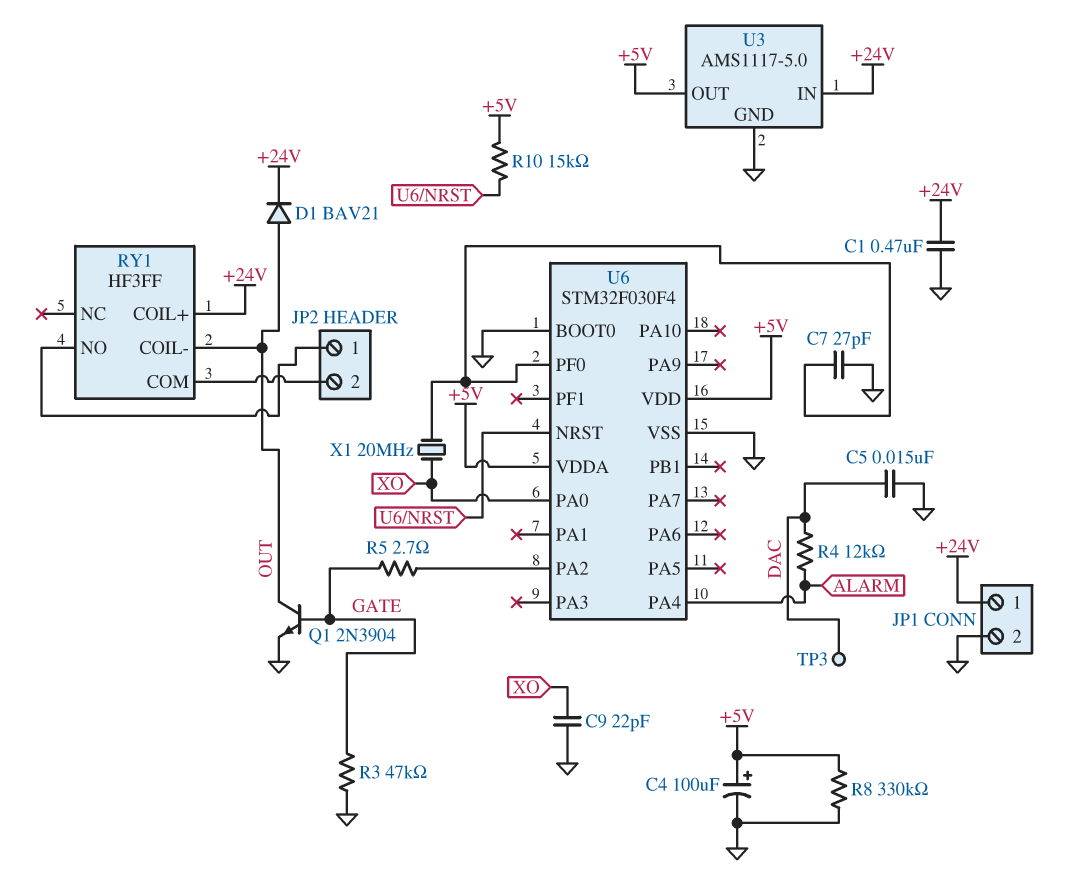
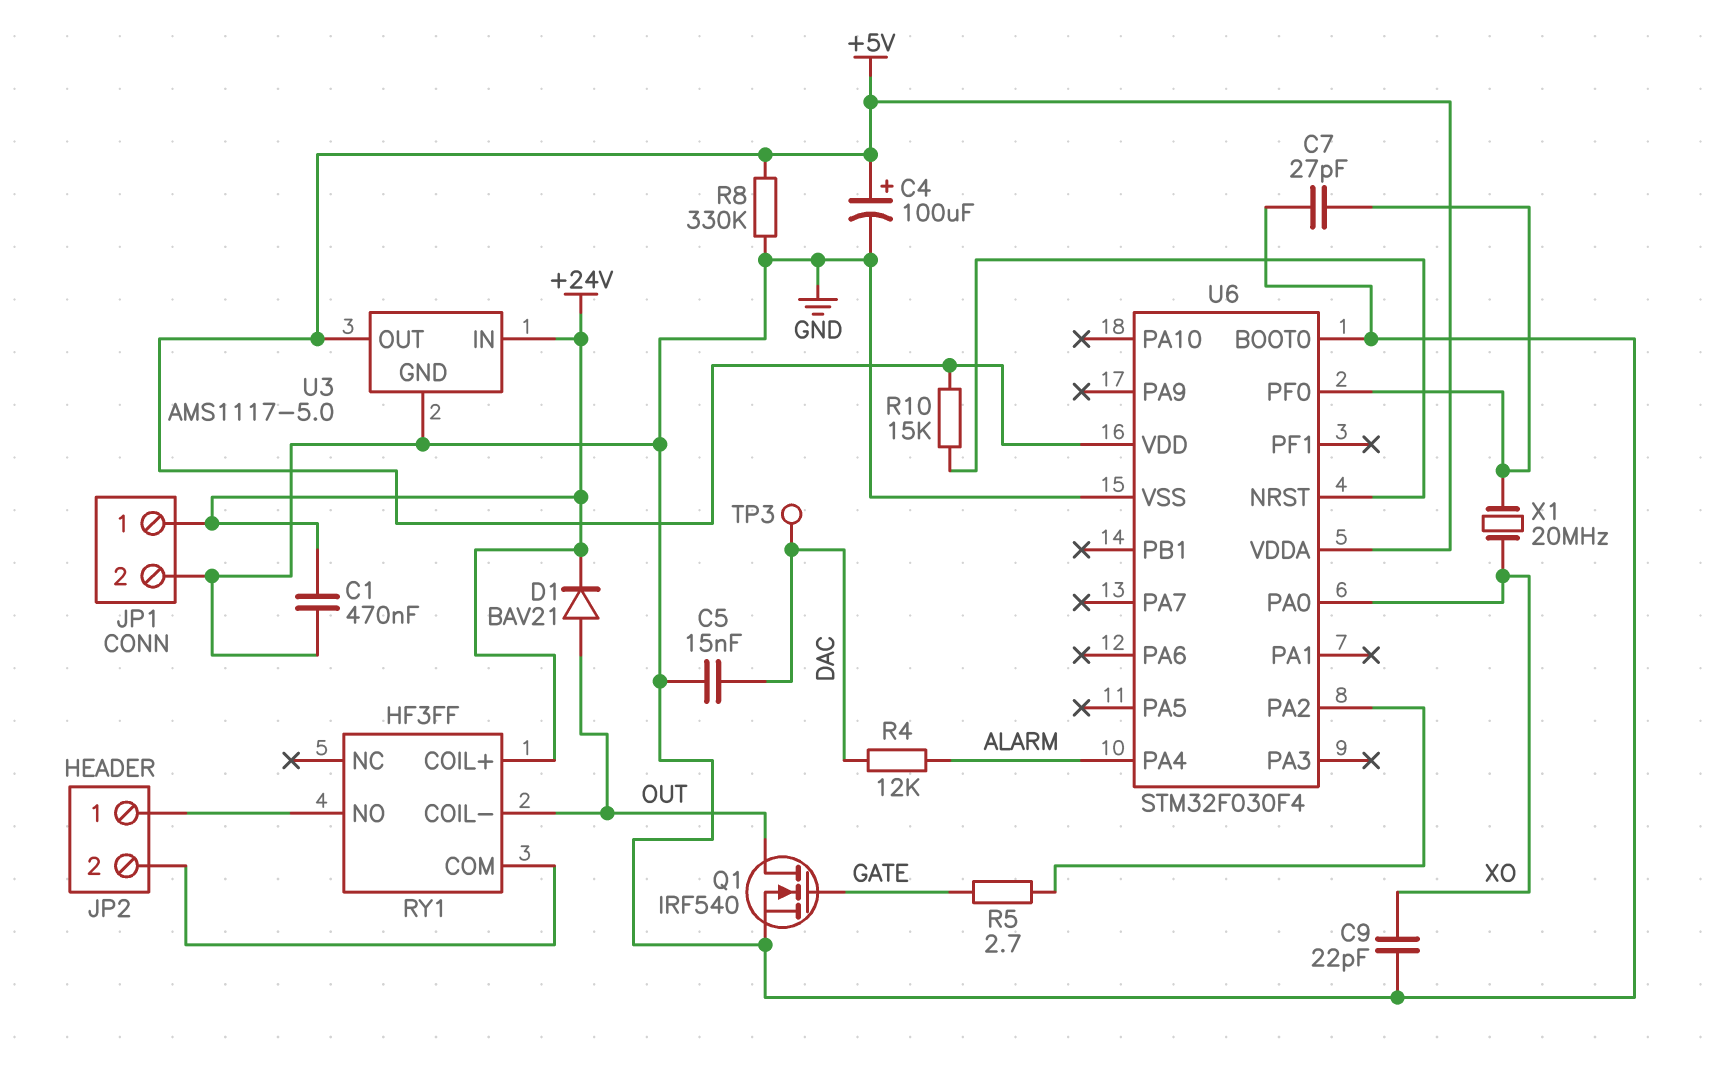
Q1: NPN 2N3904 (B GATE, C OUT, E GND) -> NMOS IRF540 (G GATE, D OUT, S GND)
R3: 47k (GATE, GND) -> none

